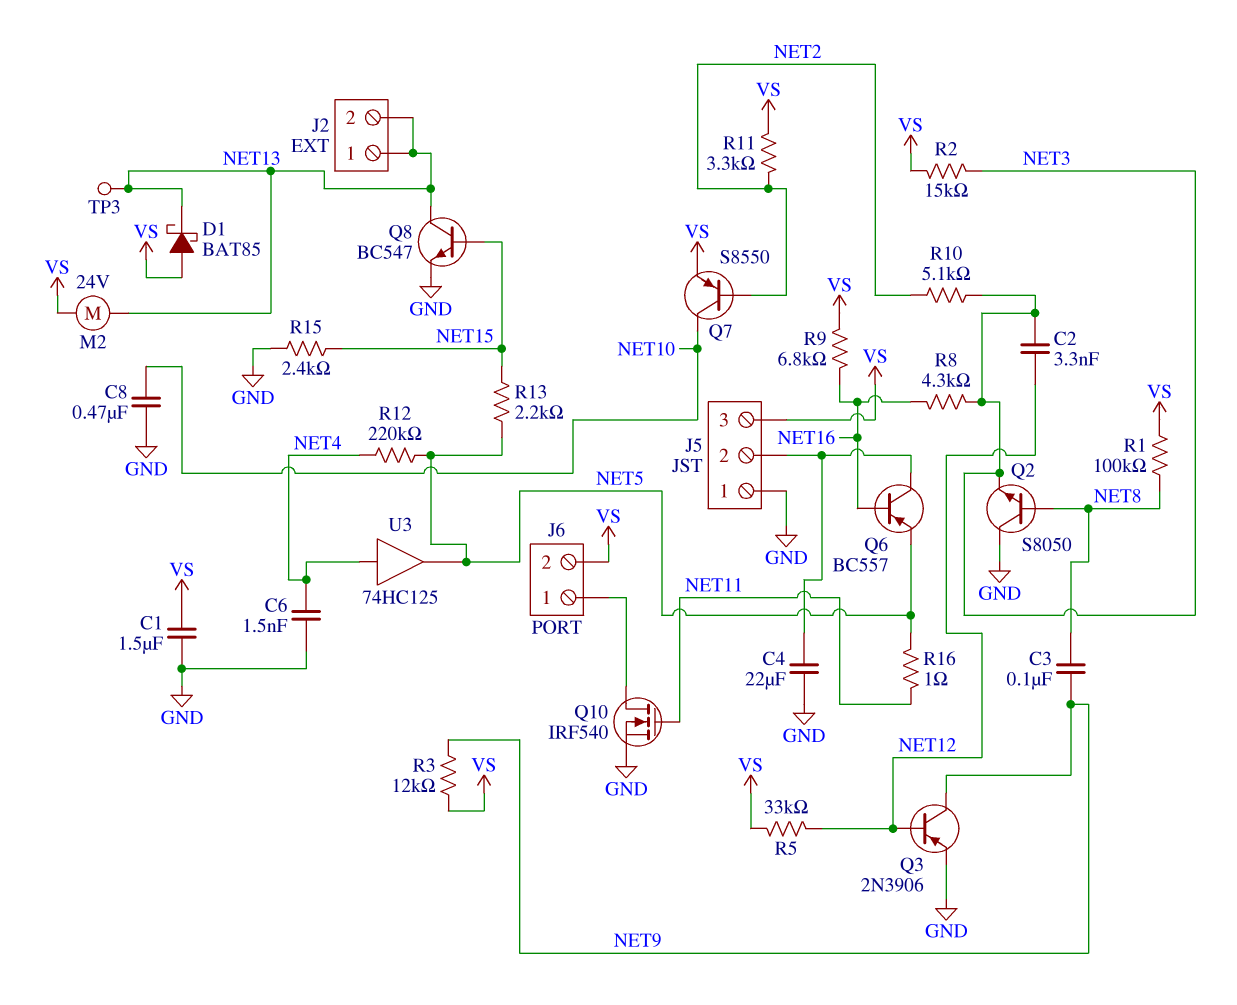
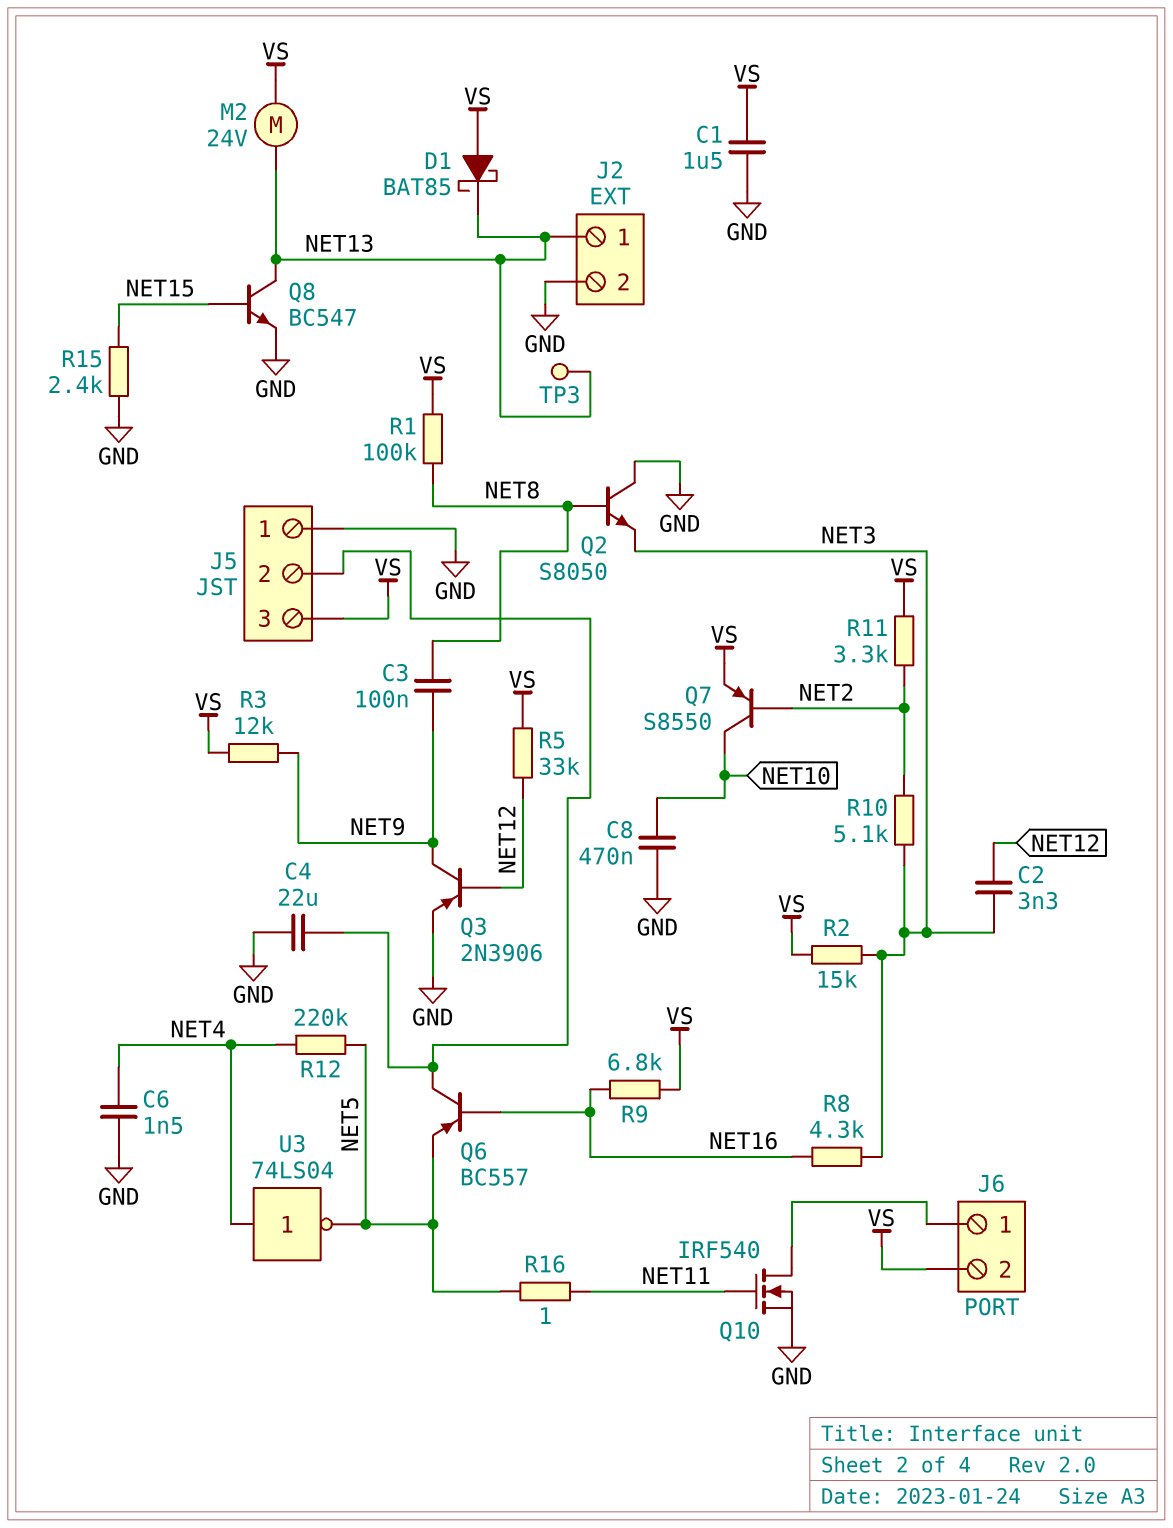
J2 pin 2: NET13 -> GND
R13: 2.2k (NET5, NET15) -> none
U3: buffer 74HC125 (in NET4, out NET5) -> NOT 74LS04 (in NET4, out NET5)

